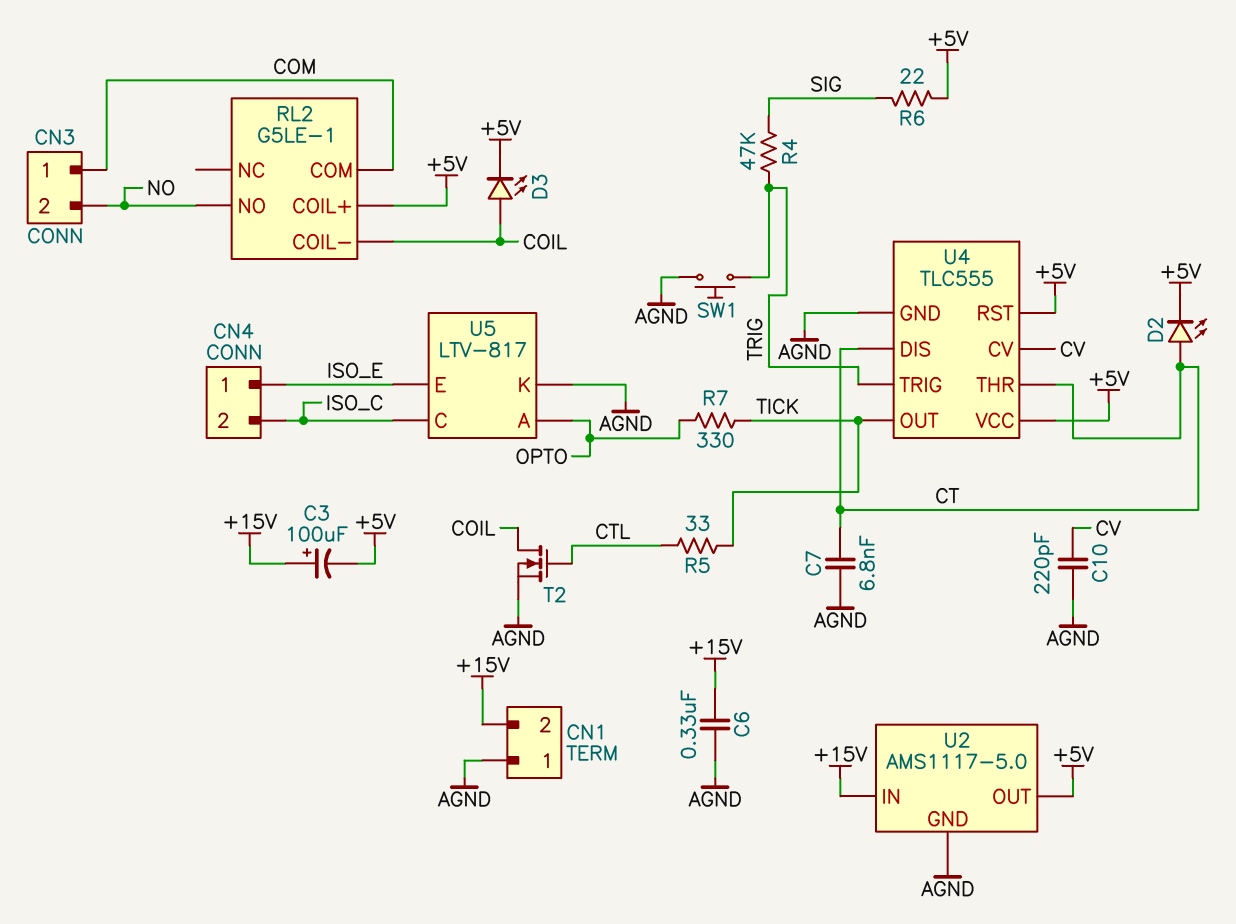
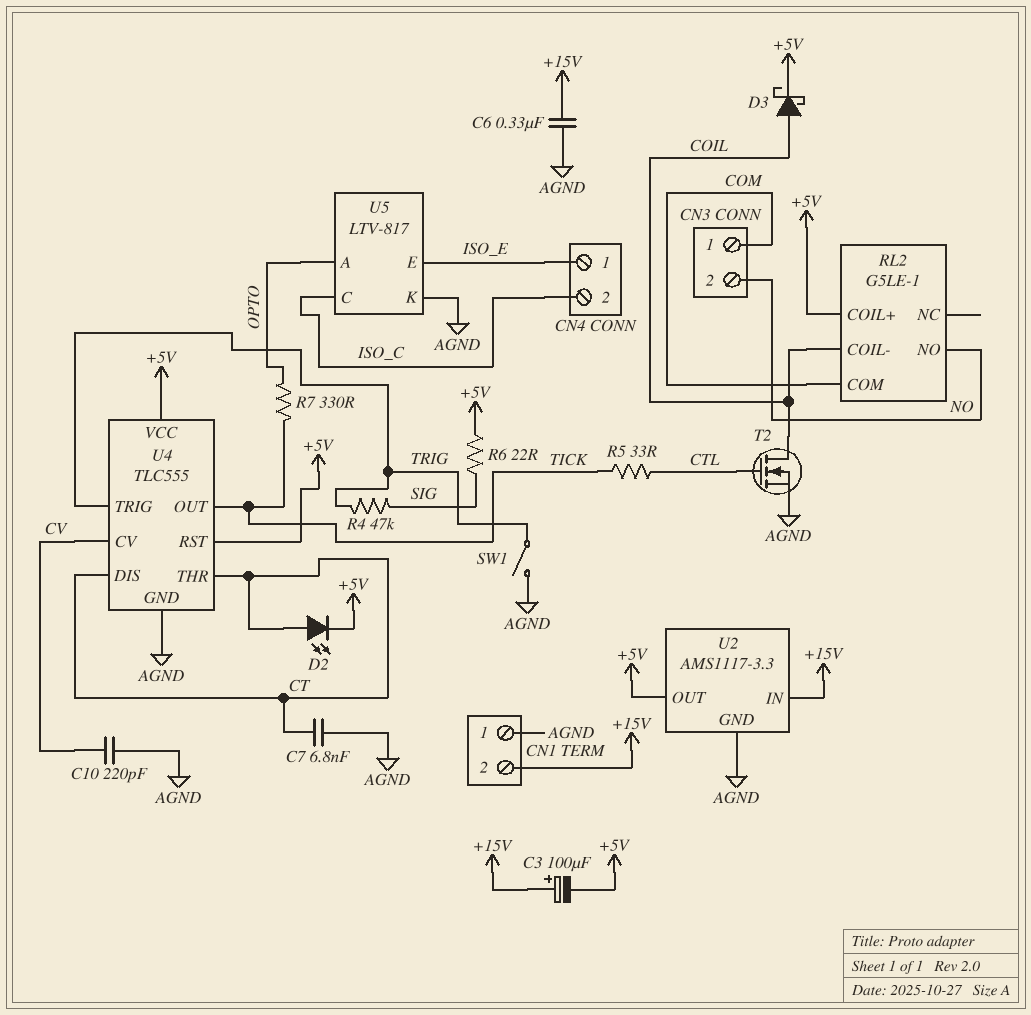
D3: LED (A COIL, K +5V) -> schottky (A COIL, K +5V)
SW1: button (AGND, TRIG) -> switch (AGND, TRIG)
U2: AMS1117-5.0 -> AMS1117-3.3

